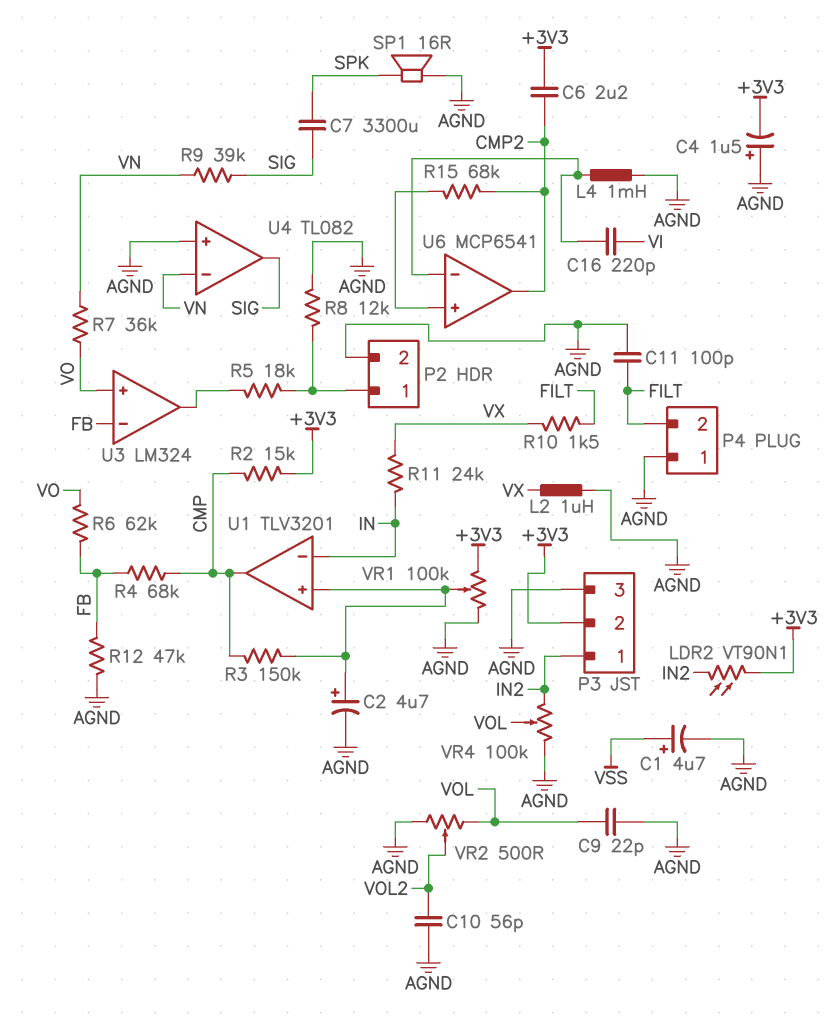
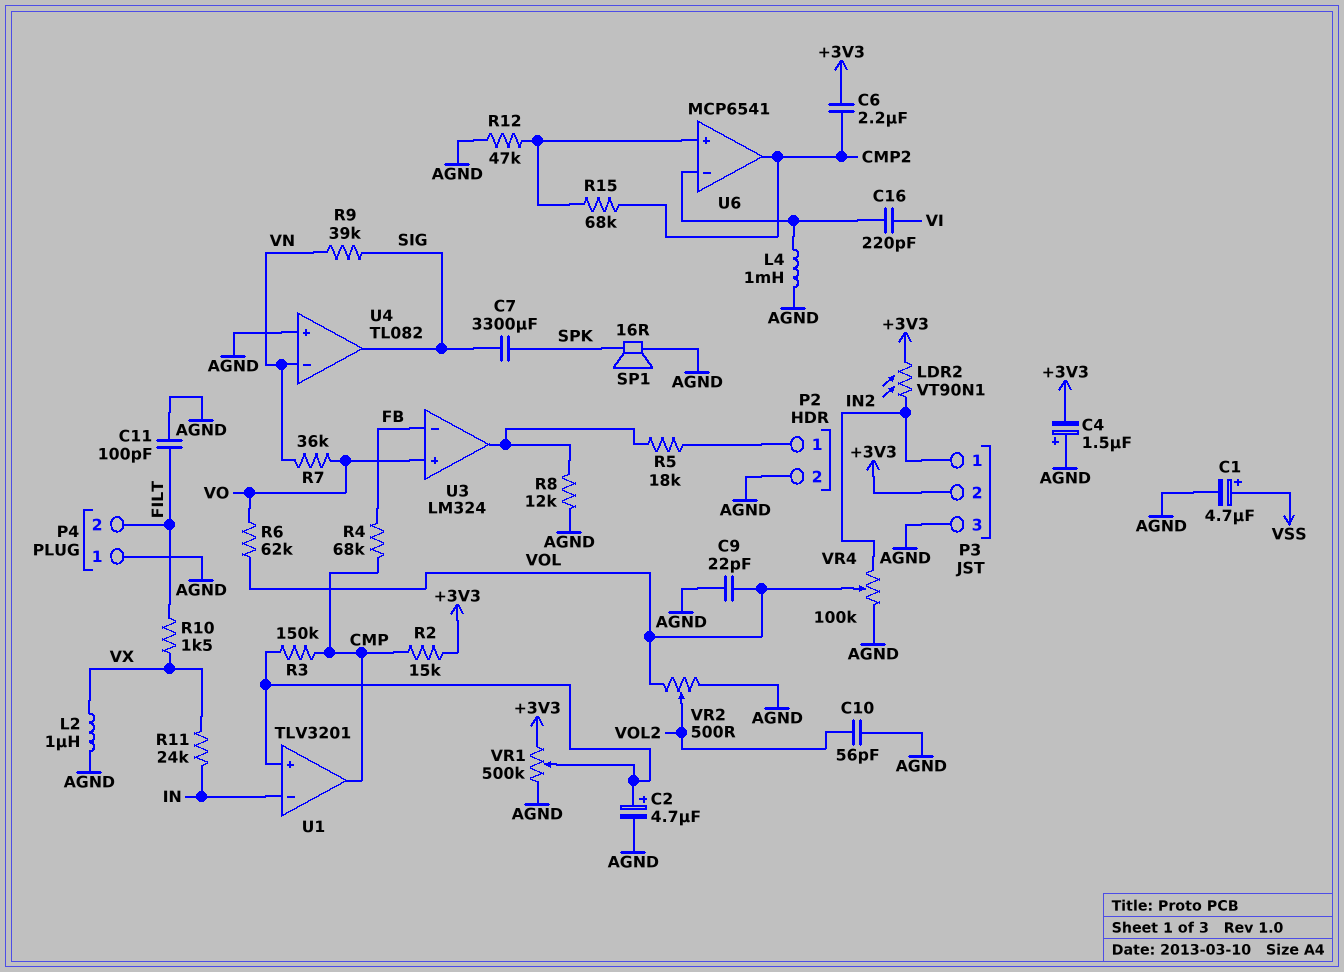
R6: 62k (FB, VO) -> 62k (VO, VOL)
R8: 12k (AGND, P2/1) -> 12k (AGND, U3/out)
R12: 47k (AGND, FB) -> 47k (AGND, U6/in+)
VR1: 100k (+3V3, AGND, wiper U1/in+) -> 500k (+3V3, AGND, wiper U1/in+)

